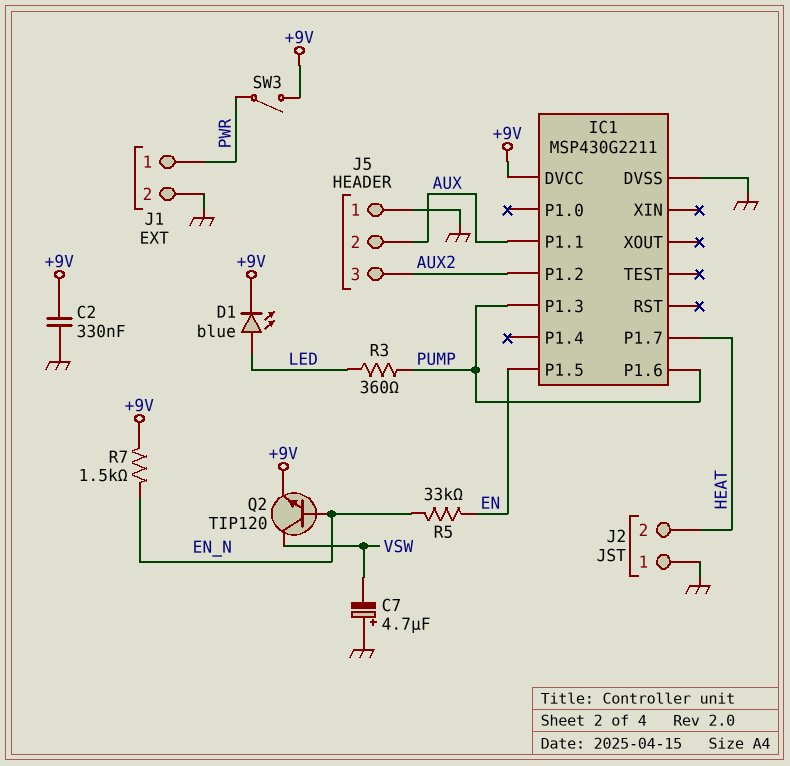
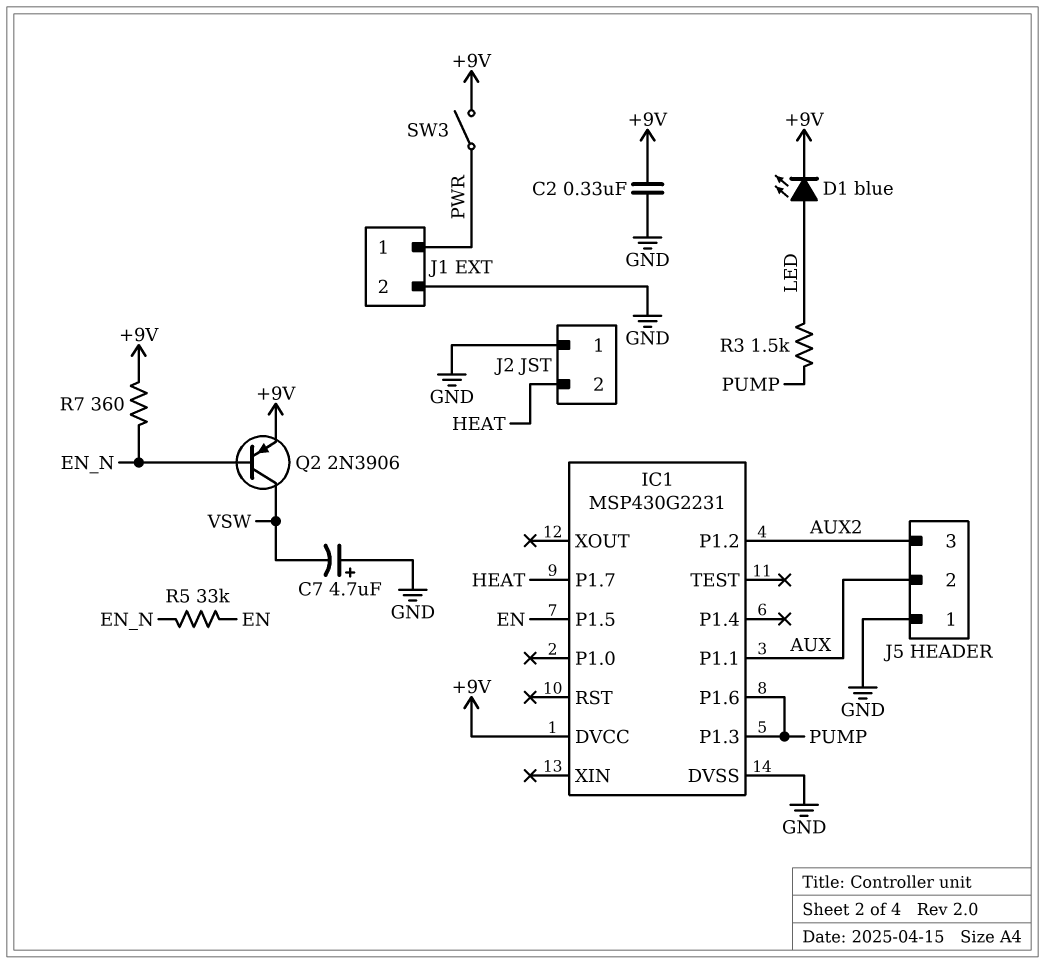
IC1: MSP430G2211 -> MSP430G2231
Q2: NPN TIP120 (B EN_N, C VSW, E +9V) -> PNP 2N3906 (B EN_N, C VSW, E +9V)
R3: 360 (LED, PUMP) -> 1.5k (LED, PUMP)
R7: 1.5k (+9V, EN_N) -> 360 (+9V, EN_N)

